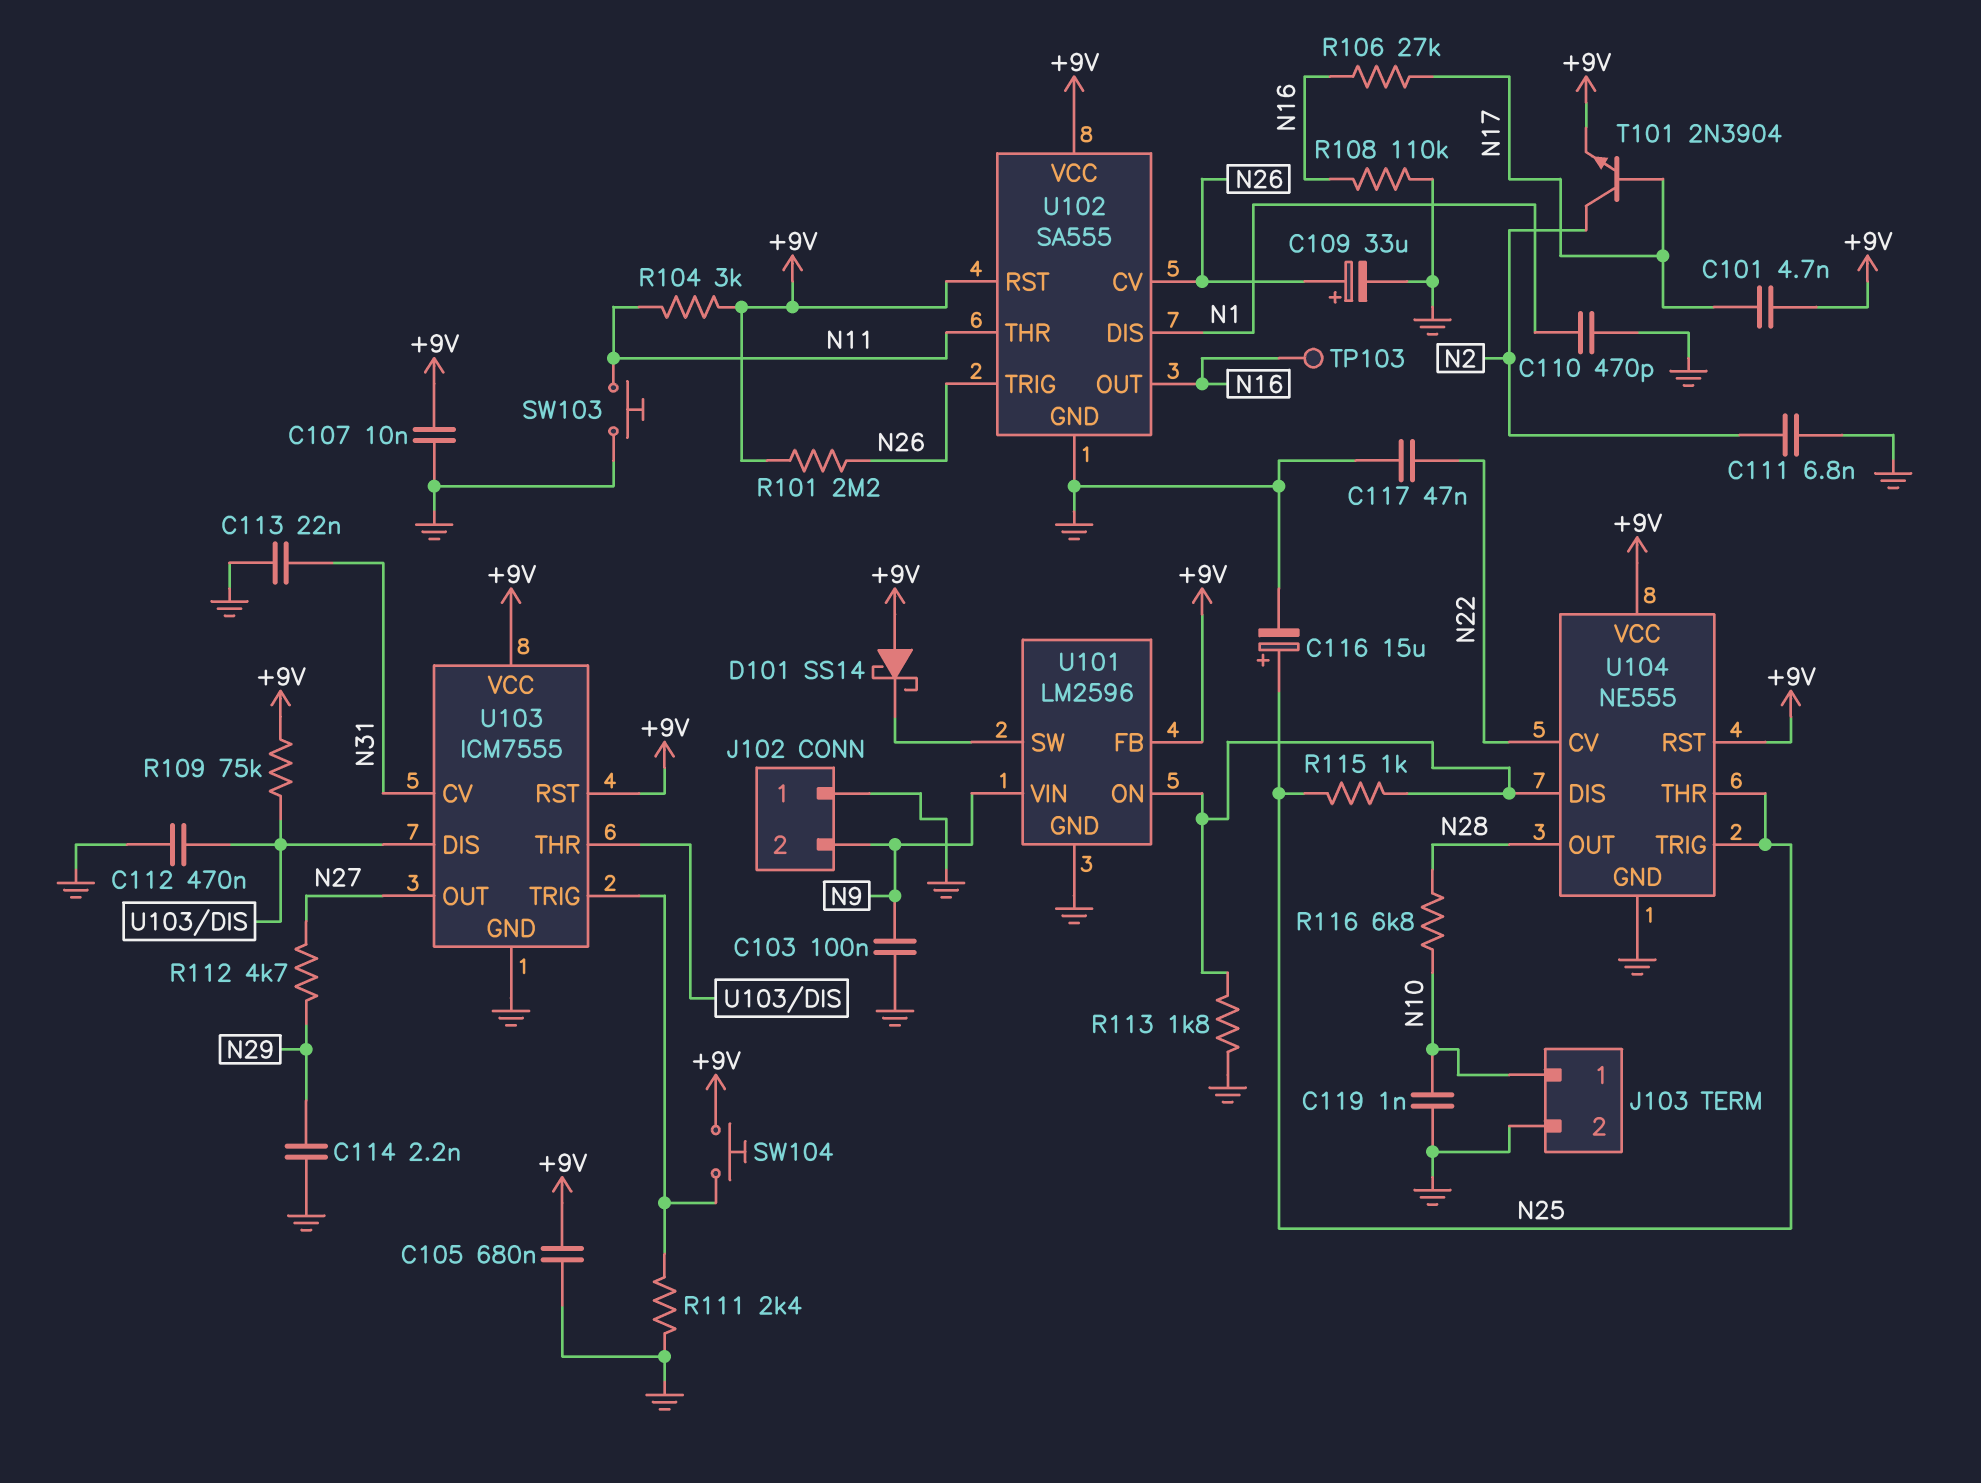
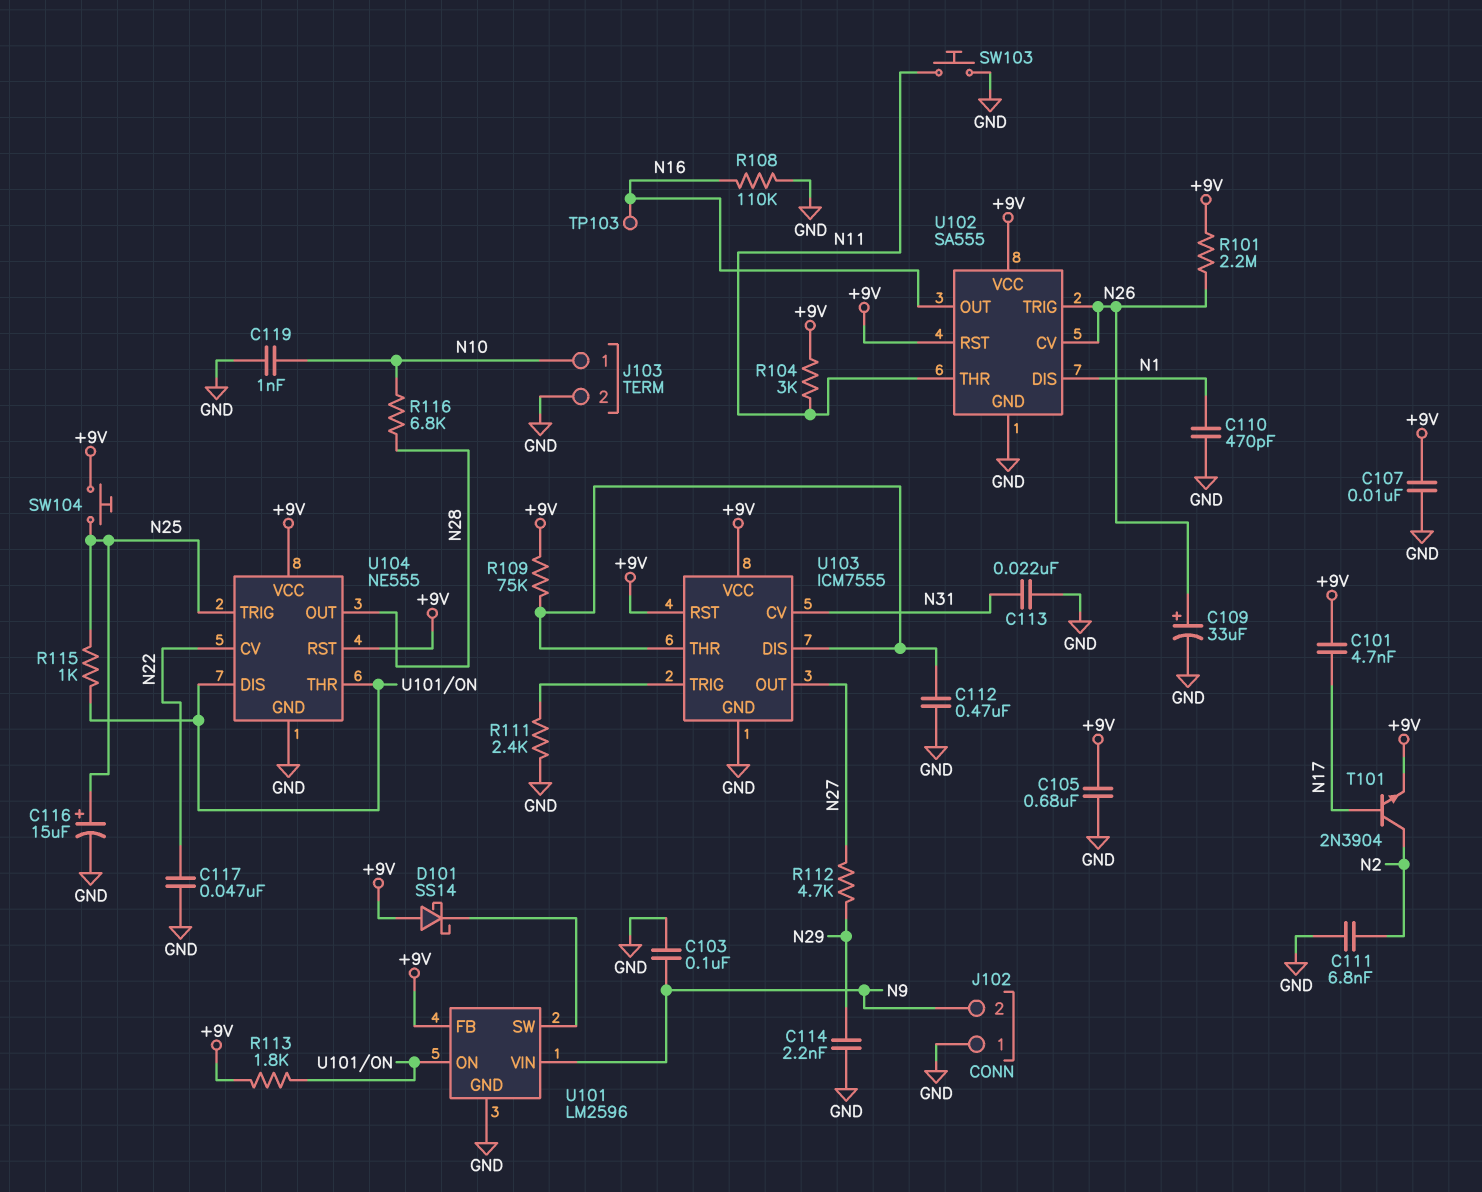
R106: 27k (N16, N17) -> none
R113: 1.8k (GND, U101/ON) -> 1.8k (+9V, U101/ON)
SW104: button (+9V, U103/TRIG) -> button (+9V, N25)
U104 pin THR: N25 -> U101/ON

